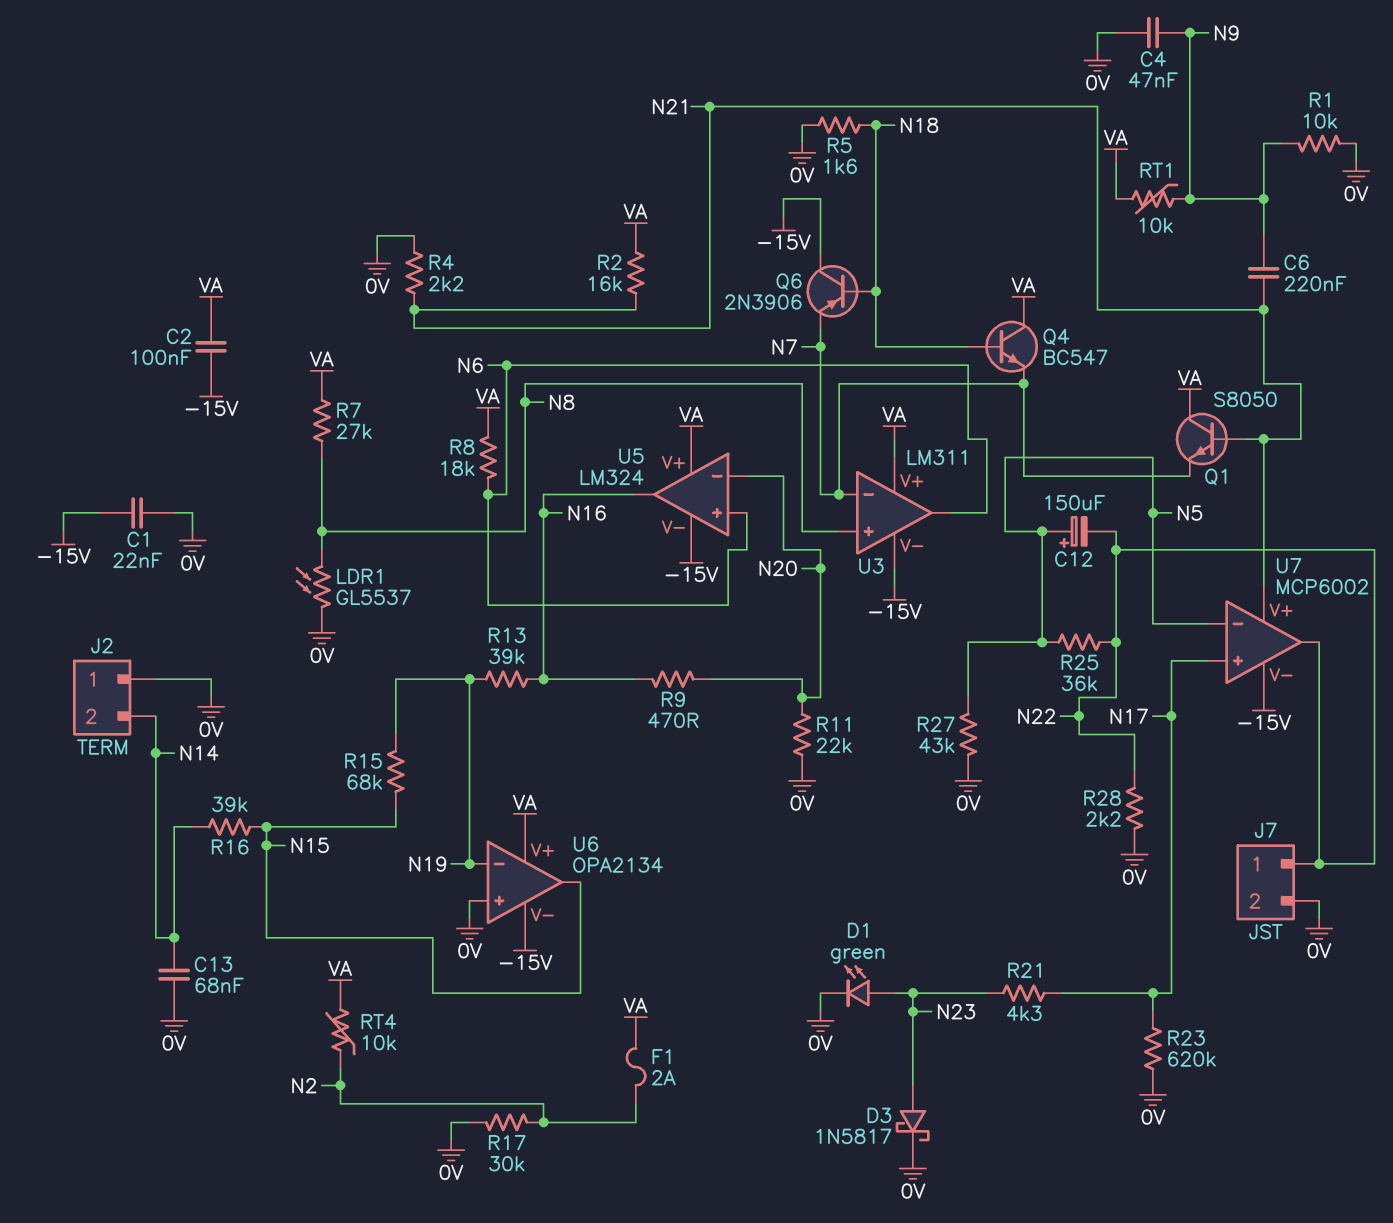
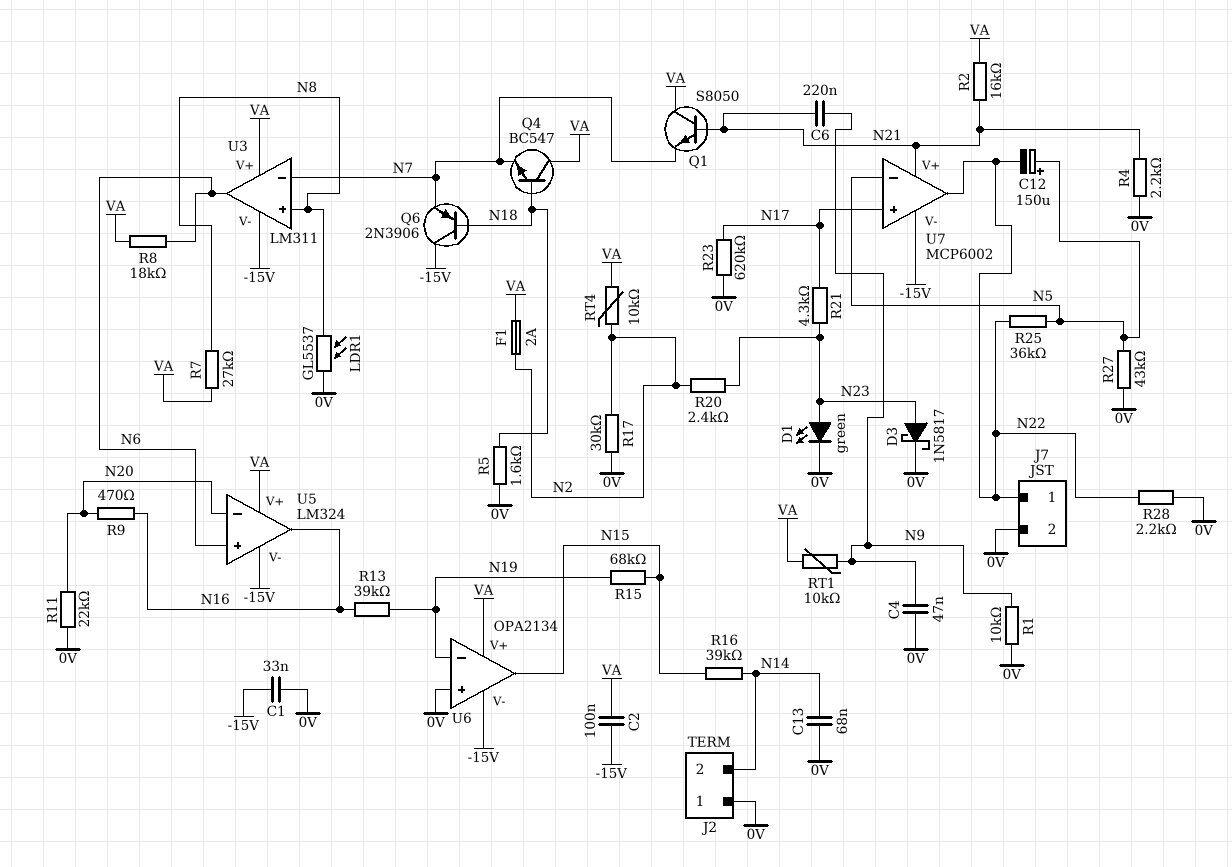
C1: 22nF (-15V, 0V) -> 33nF (-15V, 0V)
R20: none -> 2.4k (N2, N23)

